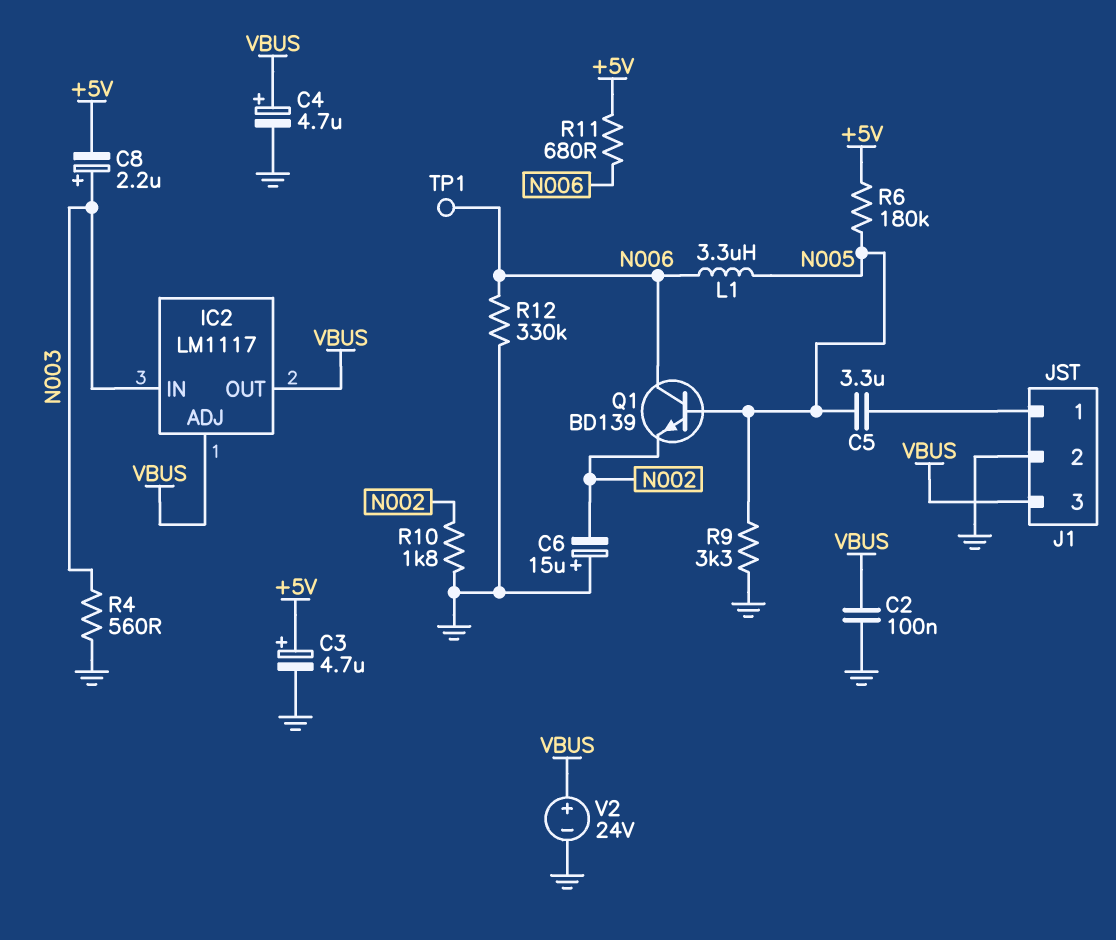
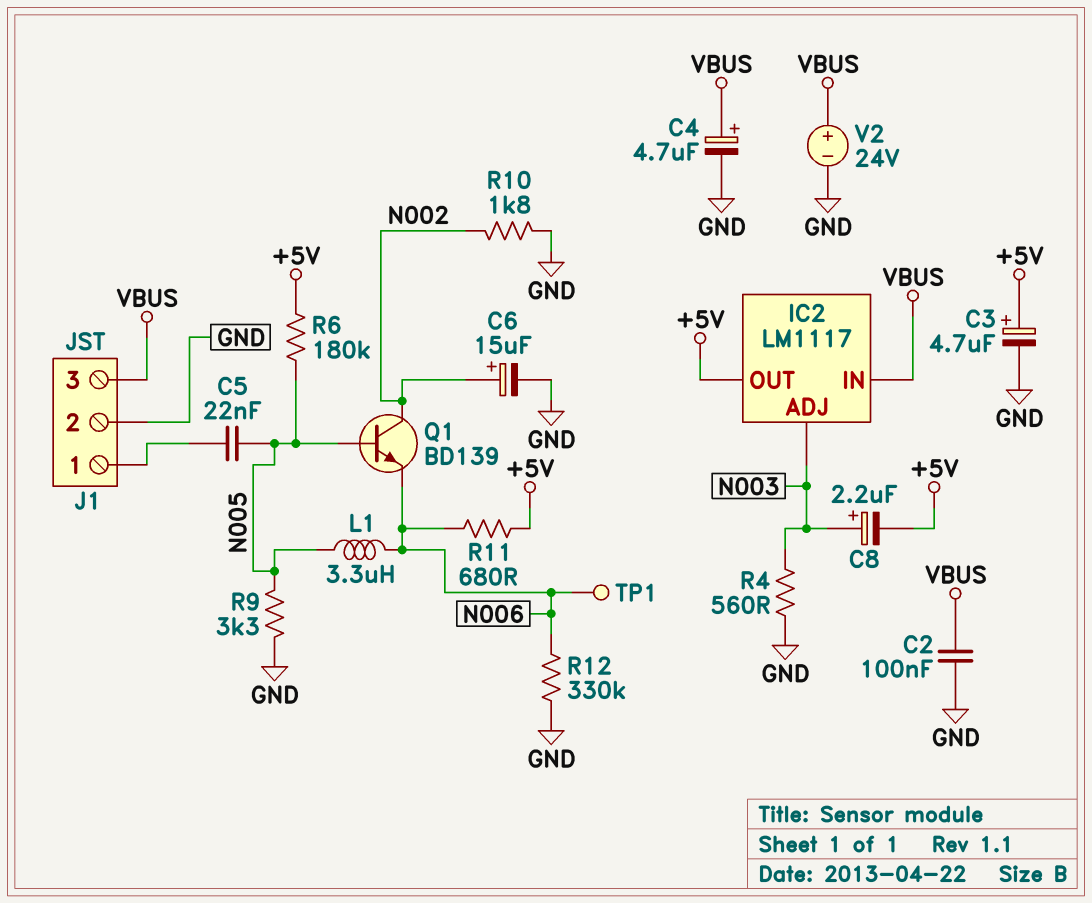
C5: 3.3uF (J1/1, N005) -> 22nF (J1/1, N005)
C6: 15uF (plus GND, minus N002) -> 15uF (plus N002, minus GND)
IC2 pin ADJ: VBUS -> N003
IC2 pin IN: N003 -> VBUS
IC2 pin OUT: VBUS -> +5V
Q1: NPN BD139 (B N005, C N006, E N002) -> NPN BD139 (B N005, C N002, E N006)

